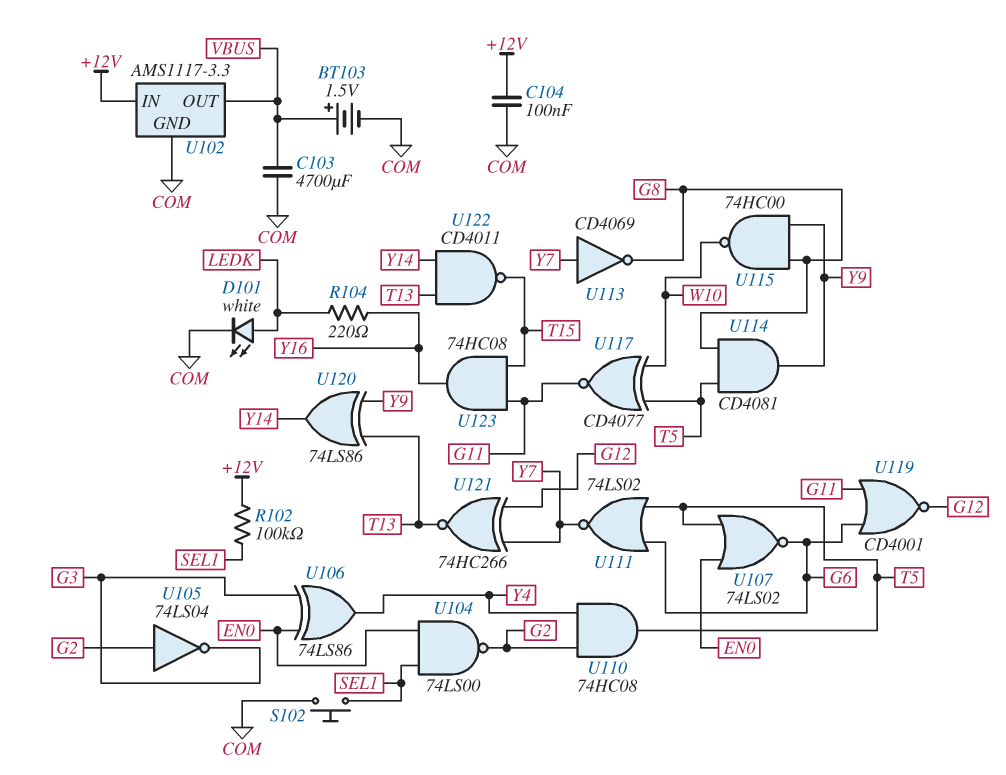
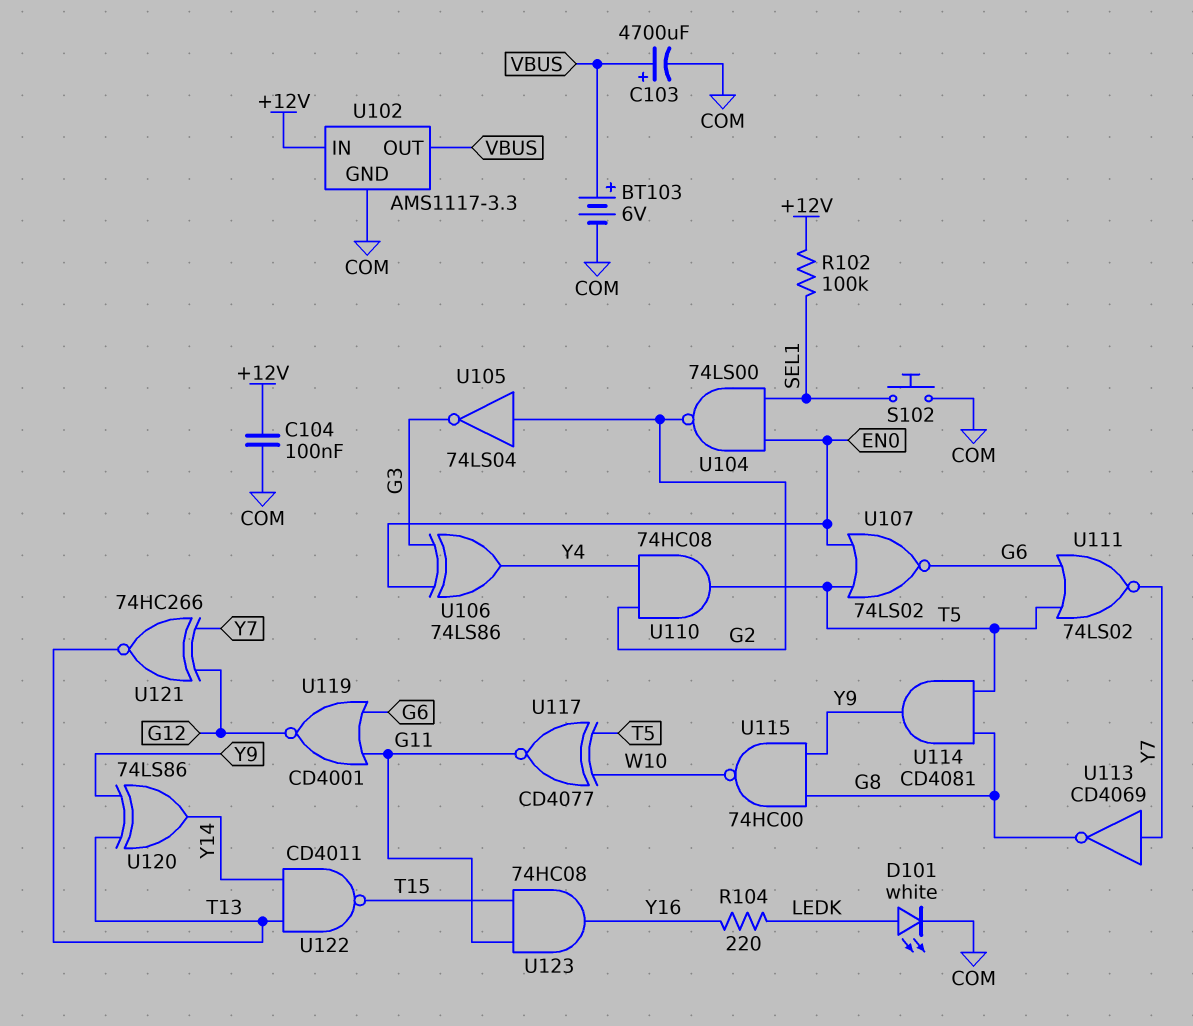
BT103: 1.5V (plus VBUS, minus COM) -> 6V (plus VBUS, minus COM)
C103: 4700uF (COM, VBUS) -> 4700uF (plus VBUS, minus COM)

